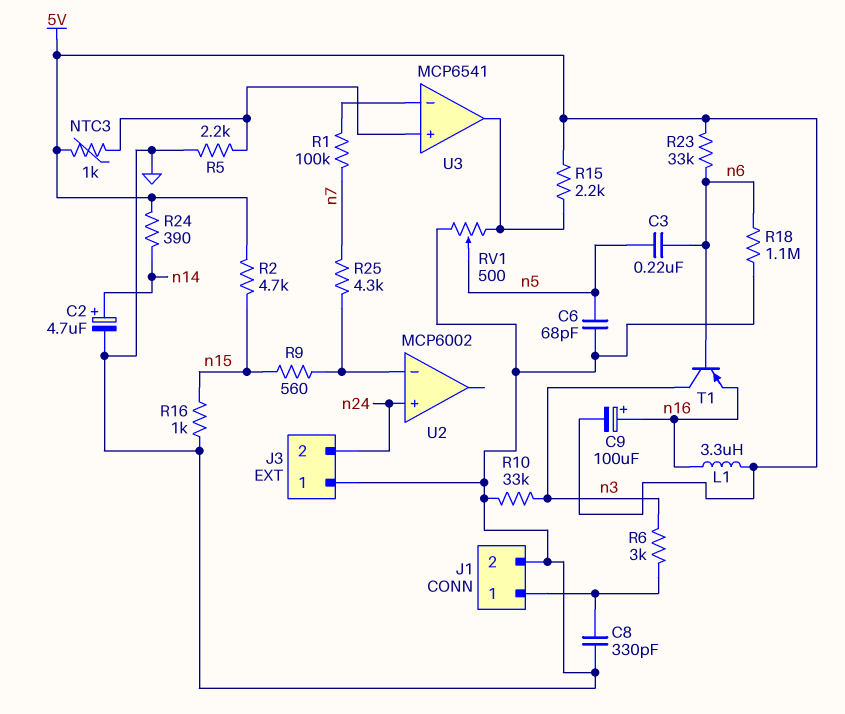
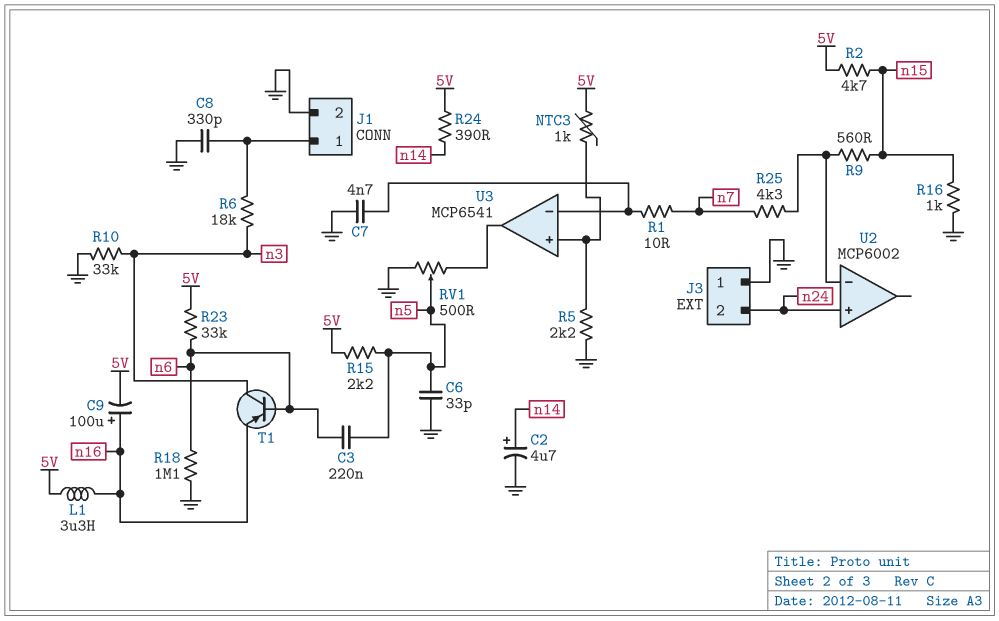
C6: 68pF (GND, n5) -> 33pF (GND, n5)
C7: none -> 4.7nF (GND, U3/in-)
R1: 100k (U3/in-, n7) -> 10 (U3/in-, n7)
R6: 3k (J1/1, n3) -> 18k (J1/1, n3)
R15: 2.2k (5V, U3/out) -> 2.2k (5V, n5)

